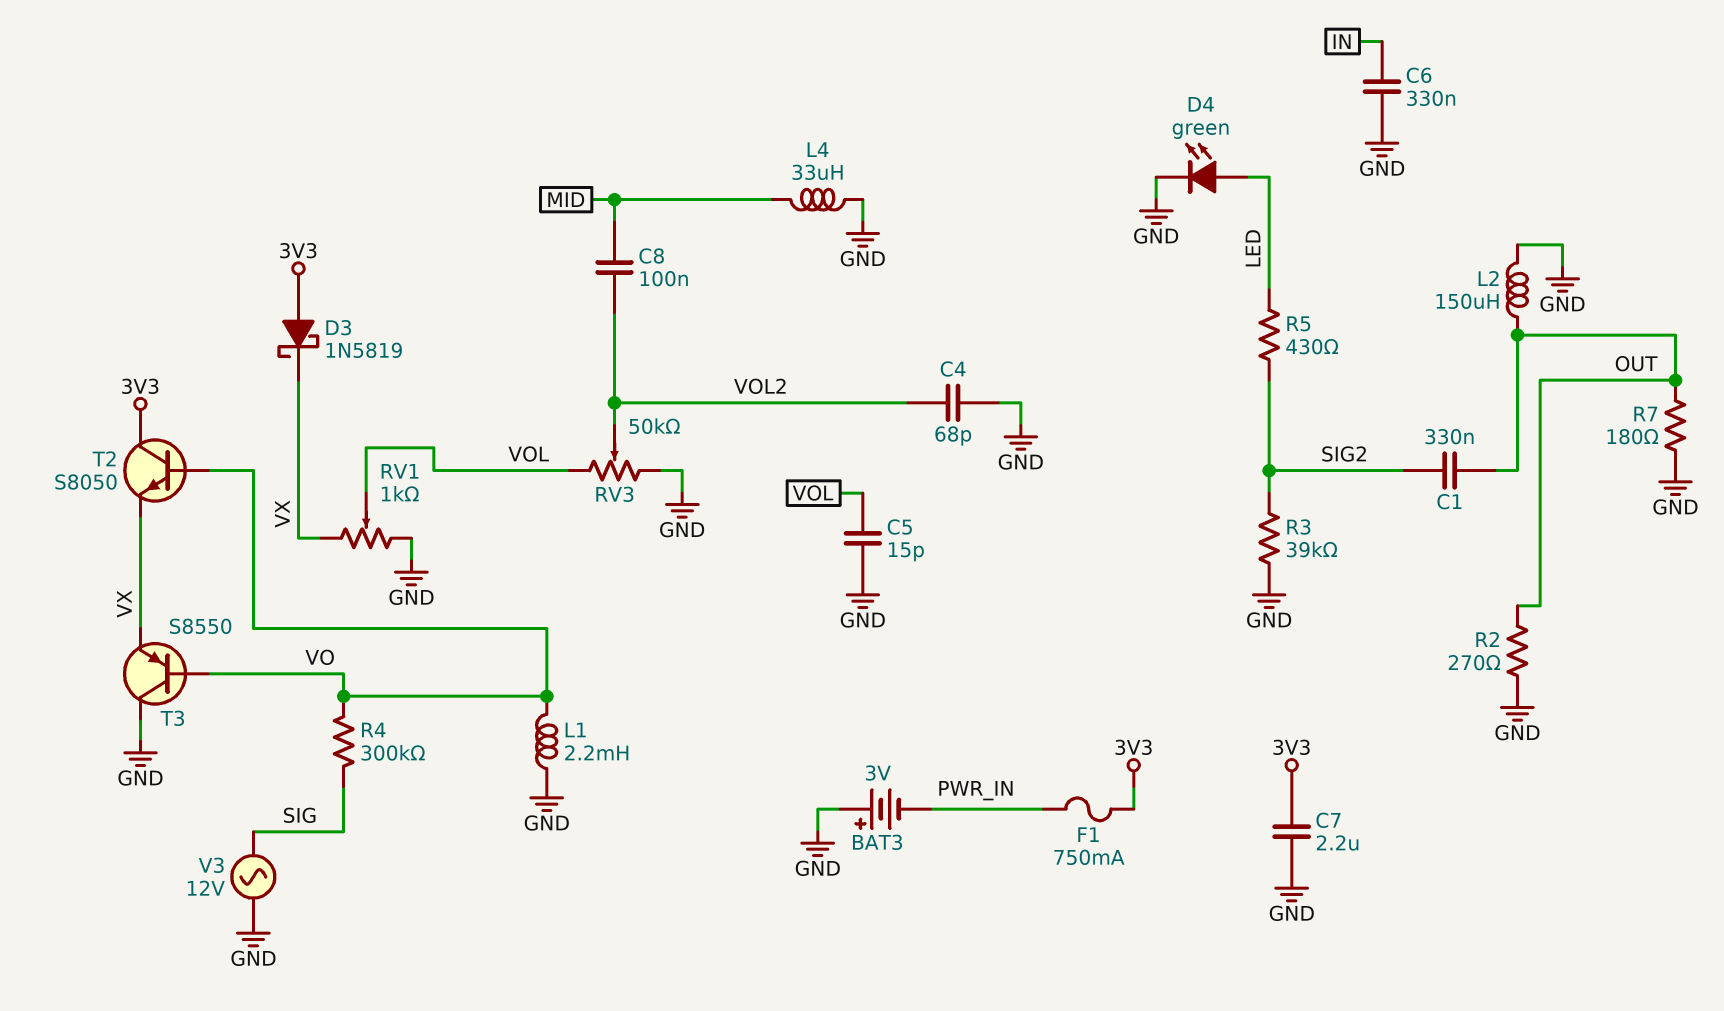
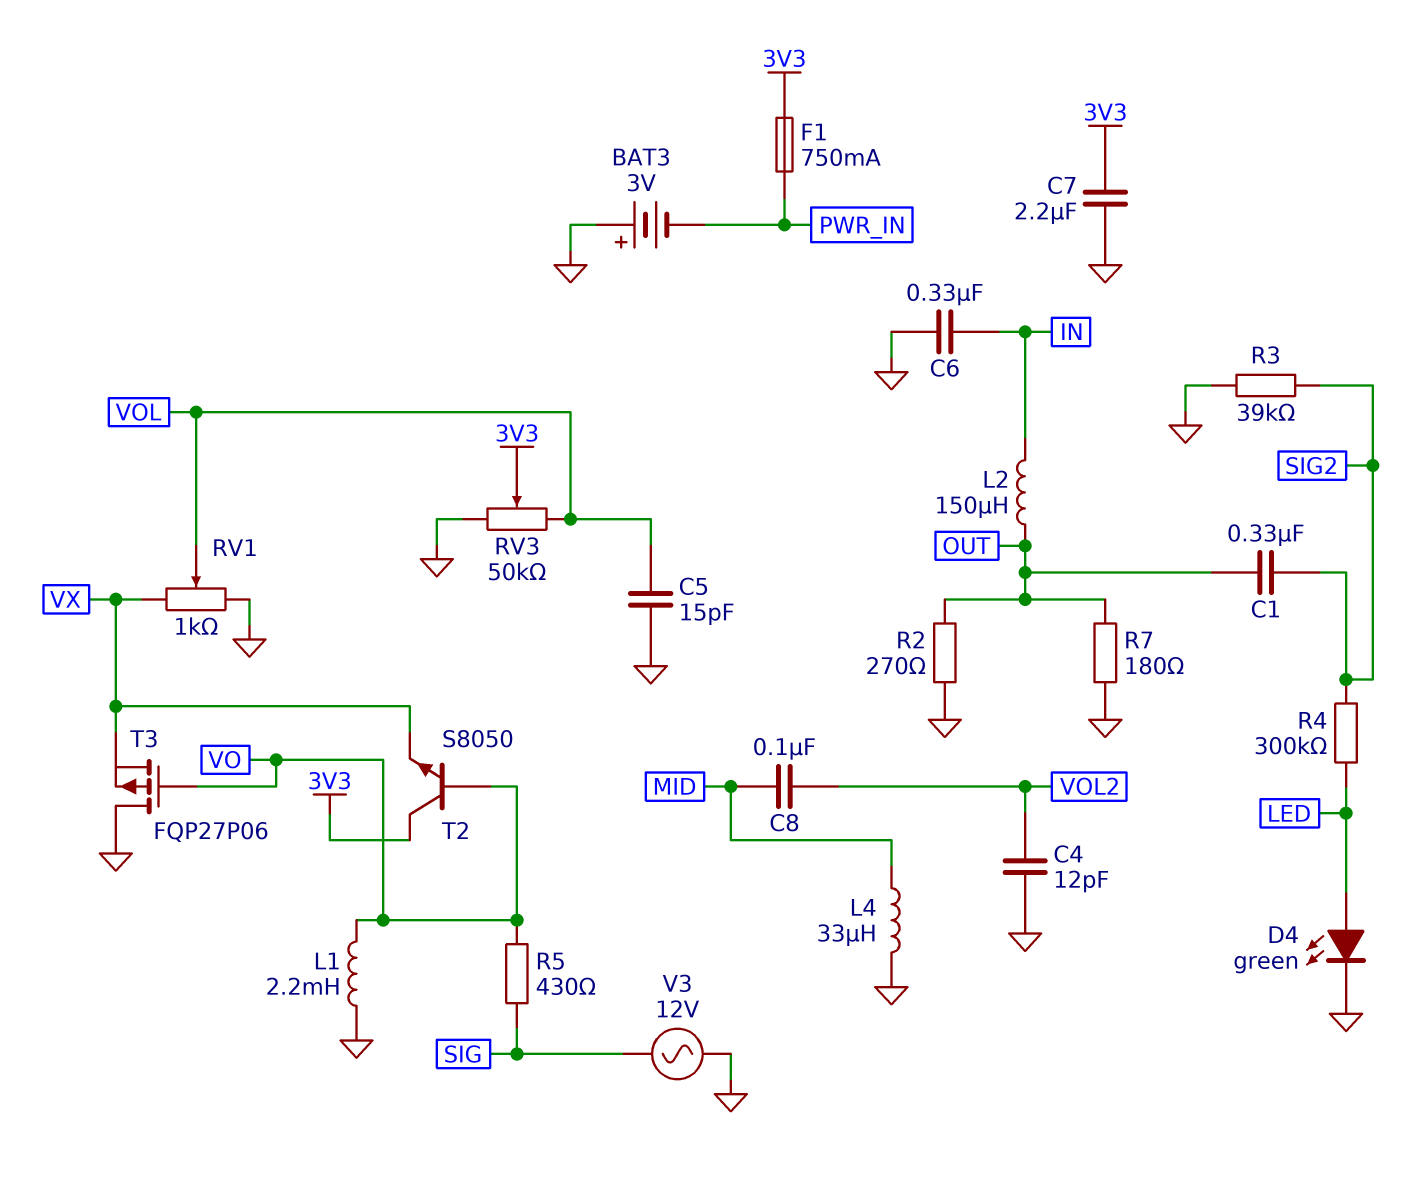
C4: 68pF (GND, VOL2) -> 12pF (GND, VOL2)
D3: schottky 1N5819 (A 3V3, K VX) -> none
L2: 150uH (GND, OUT) -> 150uH (IN, OUT)
R4: 300k (SIG, VO) -> 300k (LED, SIG2)
R5: 430 (LED, SIG2) -> 430 (SIG, VO)
RV3: 50k (GND, VOL, wiper VOL2) -> 50k (GND, VOL, wiper 3V3)
T3: PNP S8550 (B VO, C GND, E VX) -> PMOS FQP27P06 (G VO, D GND, S VX)

